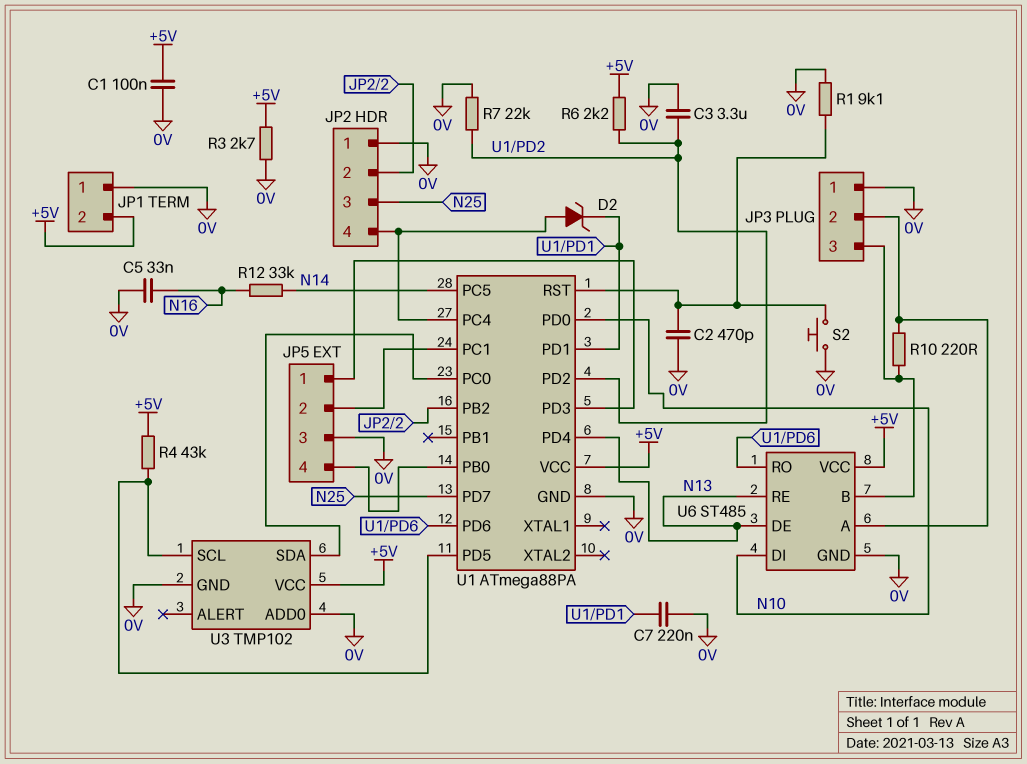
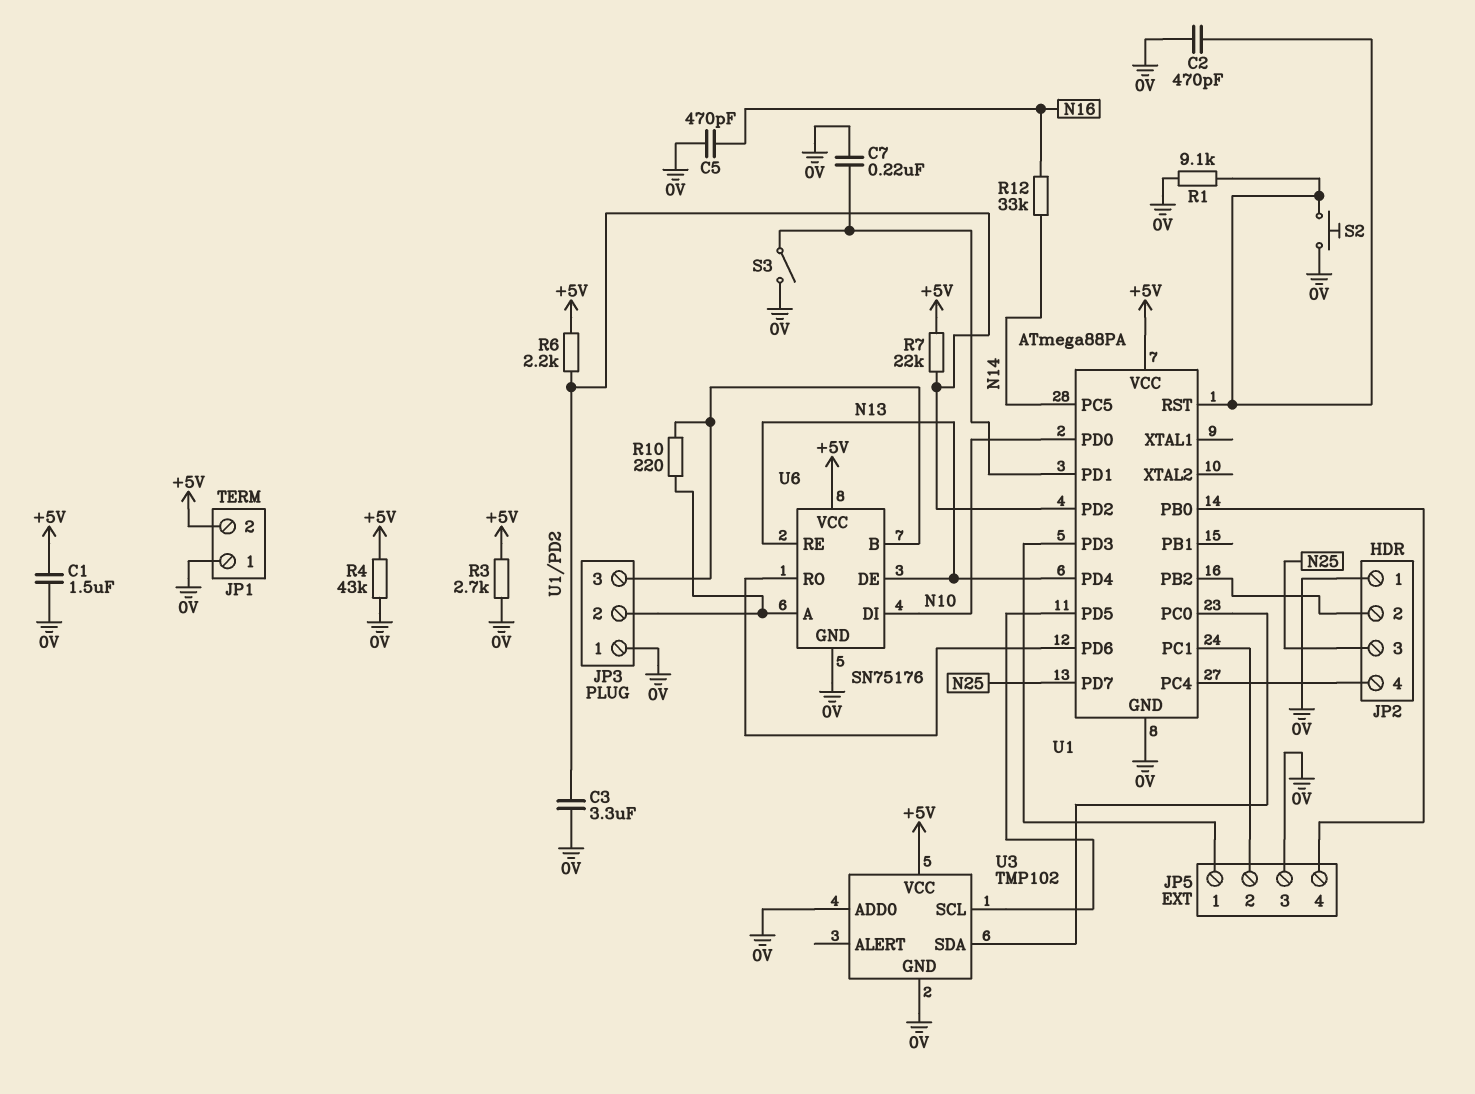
C1: 100nF (+5V, 0V) -> 1.5uF (+5V, 0V)
C5: 33nF (0V, N16) -> 470pF (0V, N16)
D2: zener (A JP2/4, K U1/PD1) -> none
R4: 43k (+5V, U1/PD5) -> 43k (+5V, 0V)
R7: 22k (0V, U1/PD2) -> 22k (+5V, U1/PD2)
S3: none -> switch (0V, U1/PD1)
U6: ST485 -> SN75176

